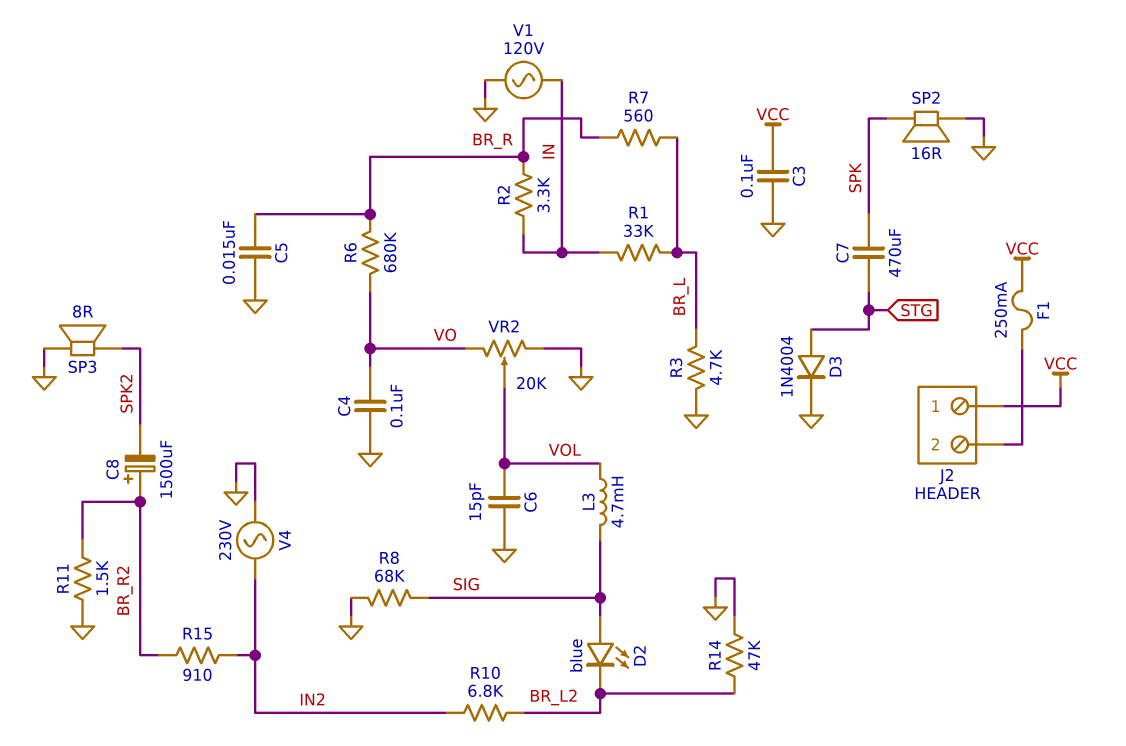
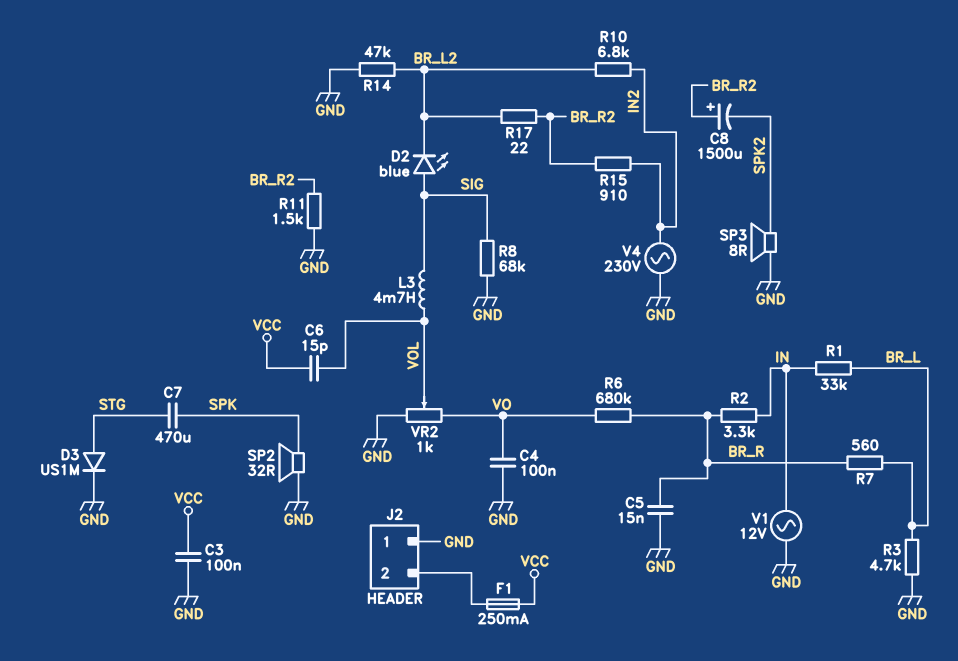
C6: 15pF (GND, VOL) -> 15pF (VCC, VOL)
D3: diode 1N4004 (A STG, K GND) -> diode US1M (A STG, K GND)
J2 pin 1: VCC -> GND
R17: none -> 22 (BR_L2, BR_R2)
SP2: speaker 16R (GND, SPK) -> speaker 32R (GND, SPK)
V1: AC 120V (GND, IN) -> AC 12V (GND, IN)
VR2: 20k (GND, VO, wiper VOL) -> 1k (GND, VO, wiper VOL)

